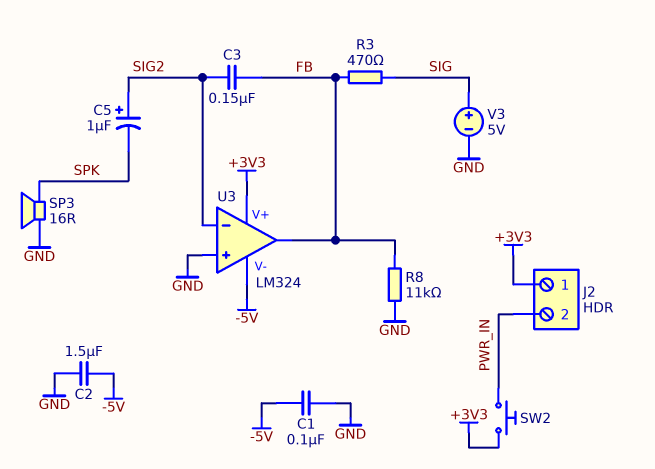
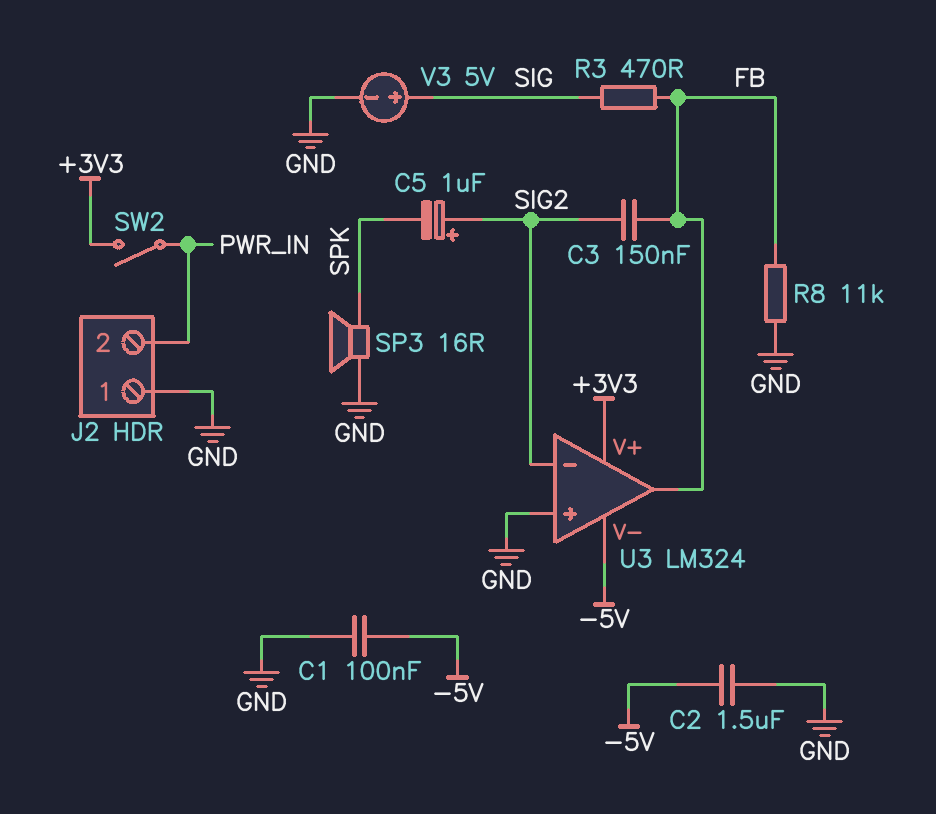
J2 pin 1: +3V3 -> GND
SW2: button (+3V3, PWR_IN) -> switch (+3V3, PWR_IN)

